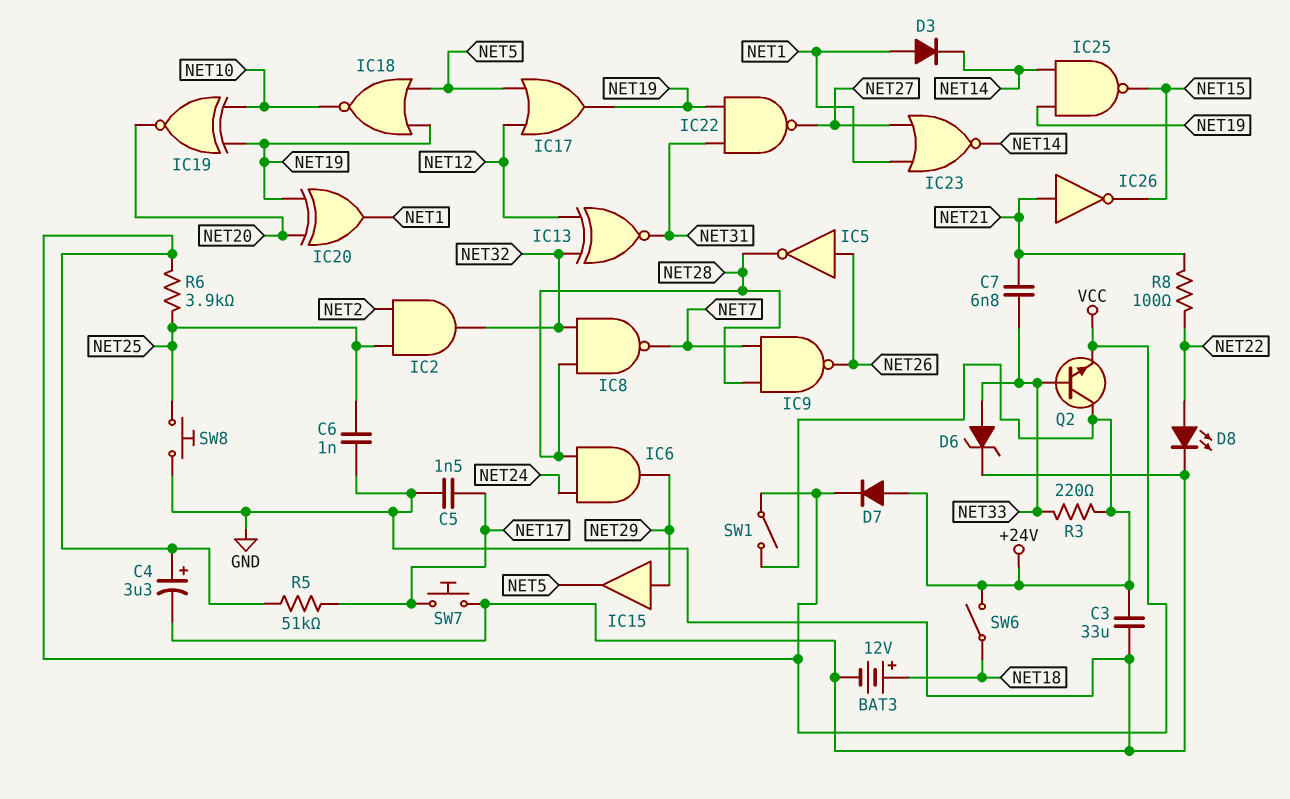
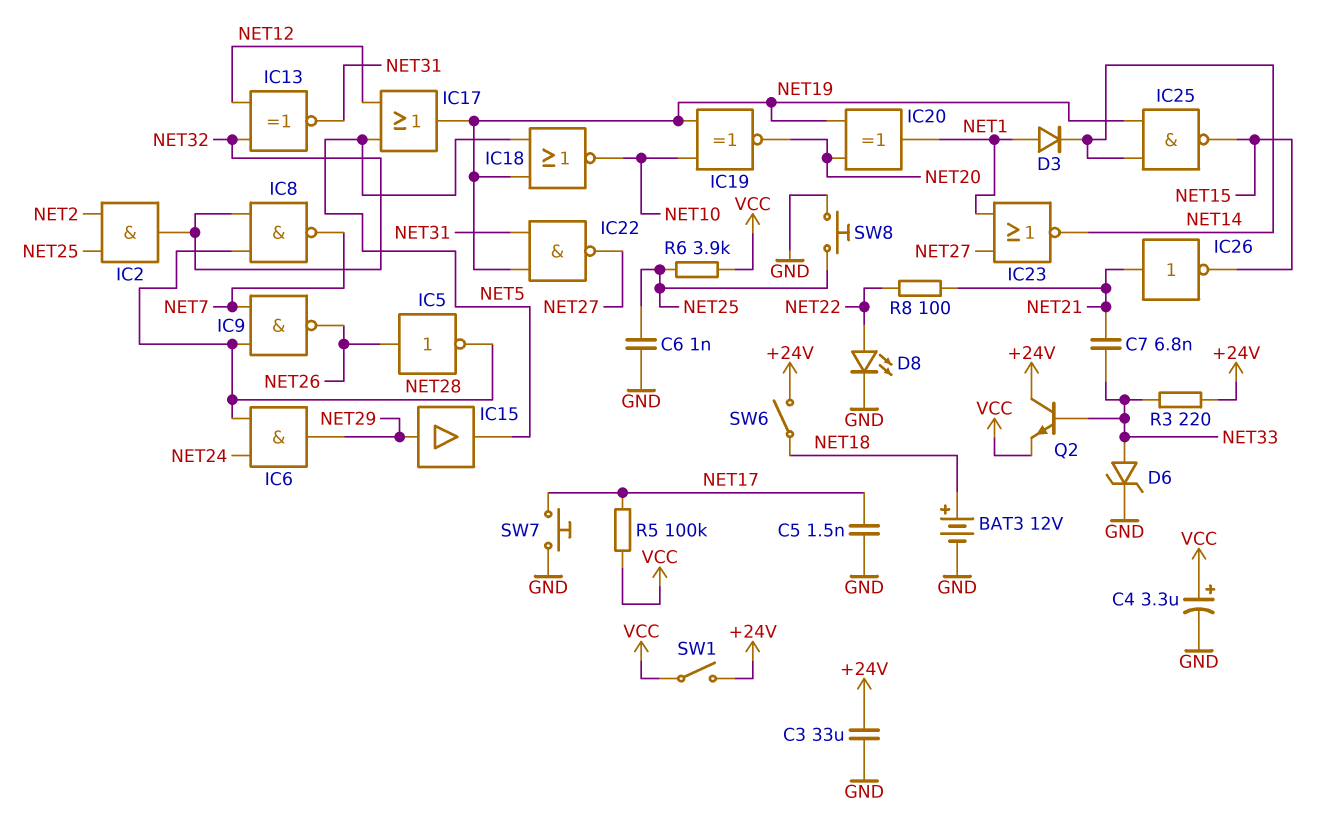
D7: diode (A +24V, K VCC) -> none
R5: 51k (NET17, VCC) -> 100k (NET17, VCC)

